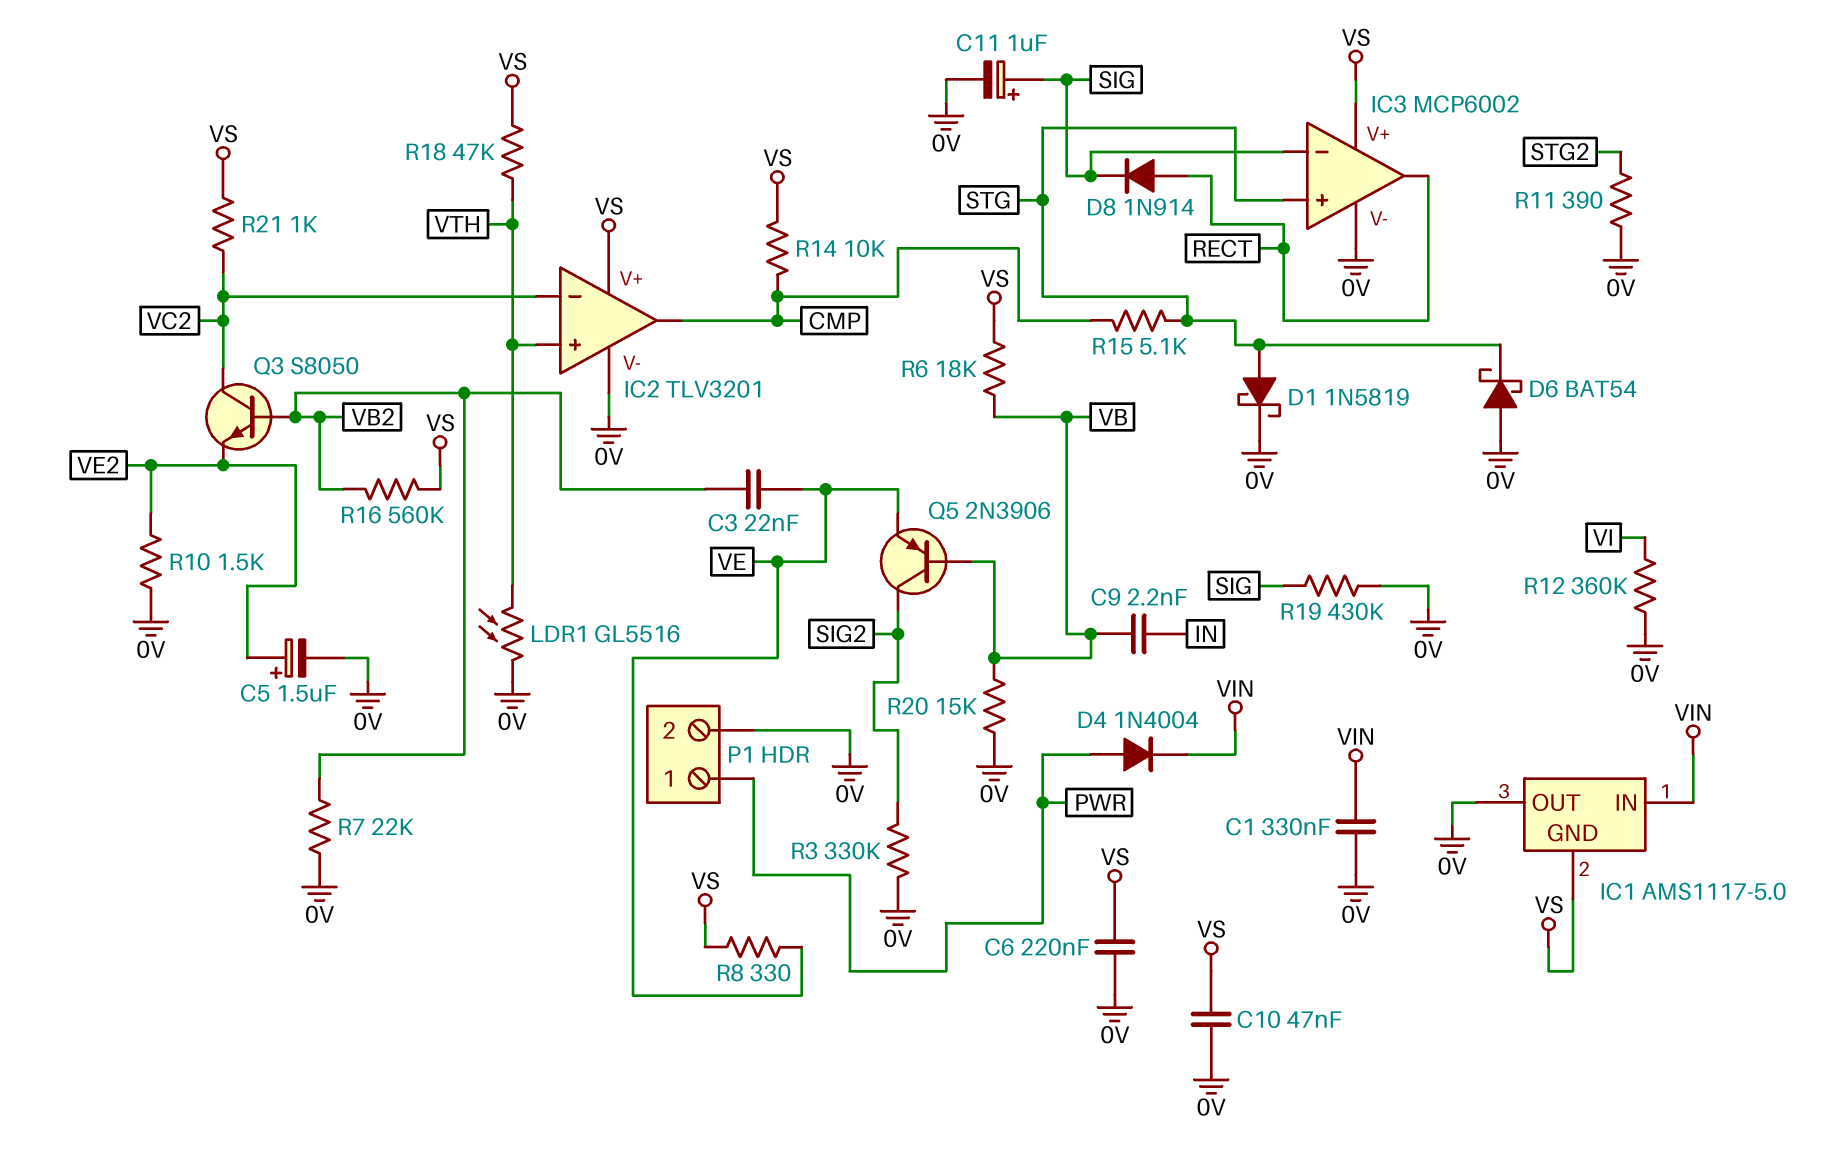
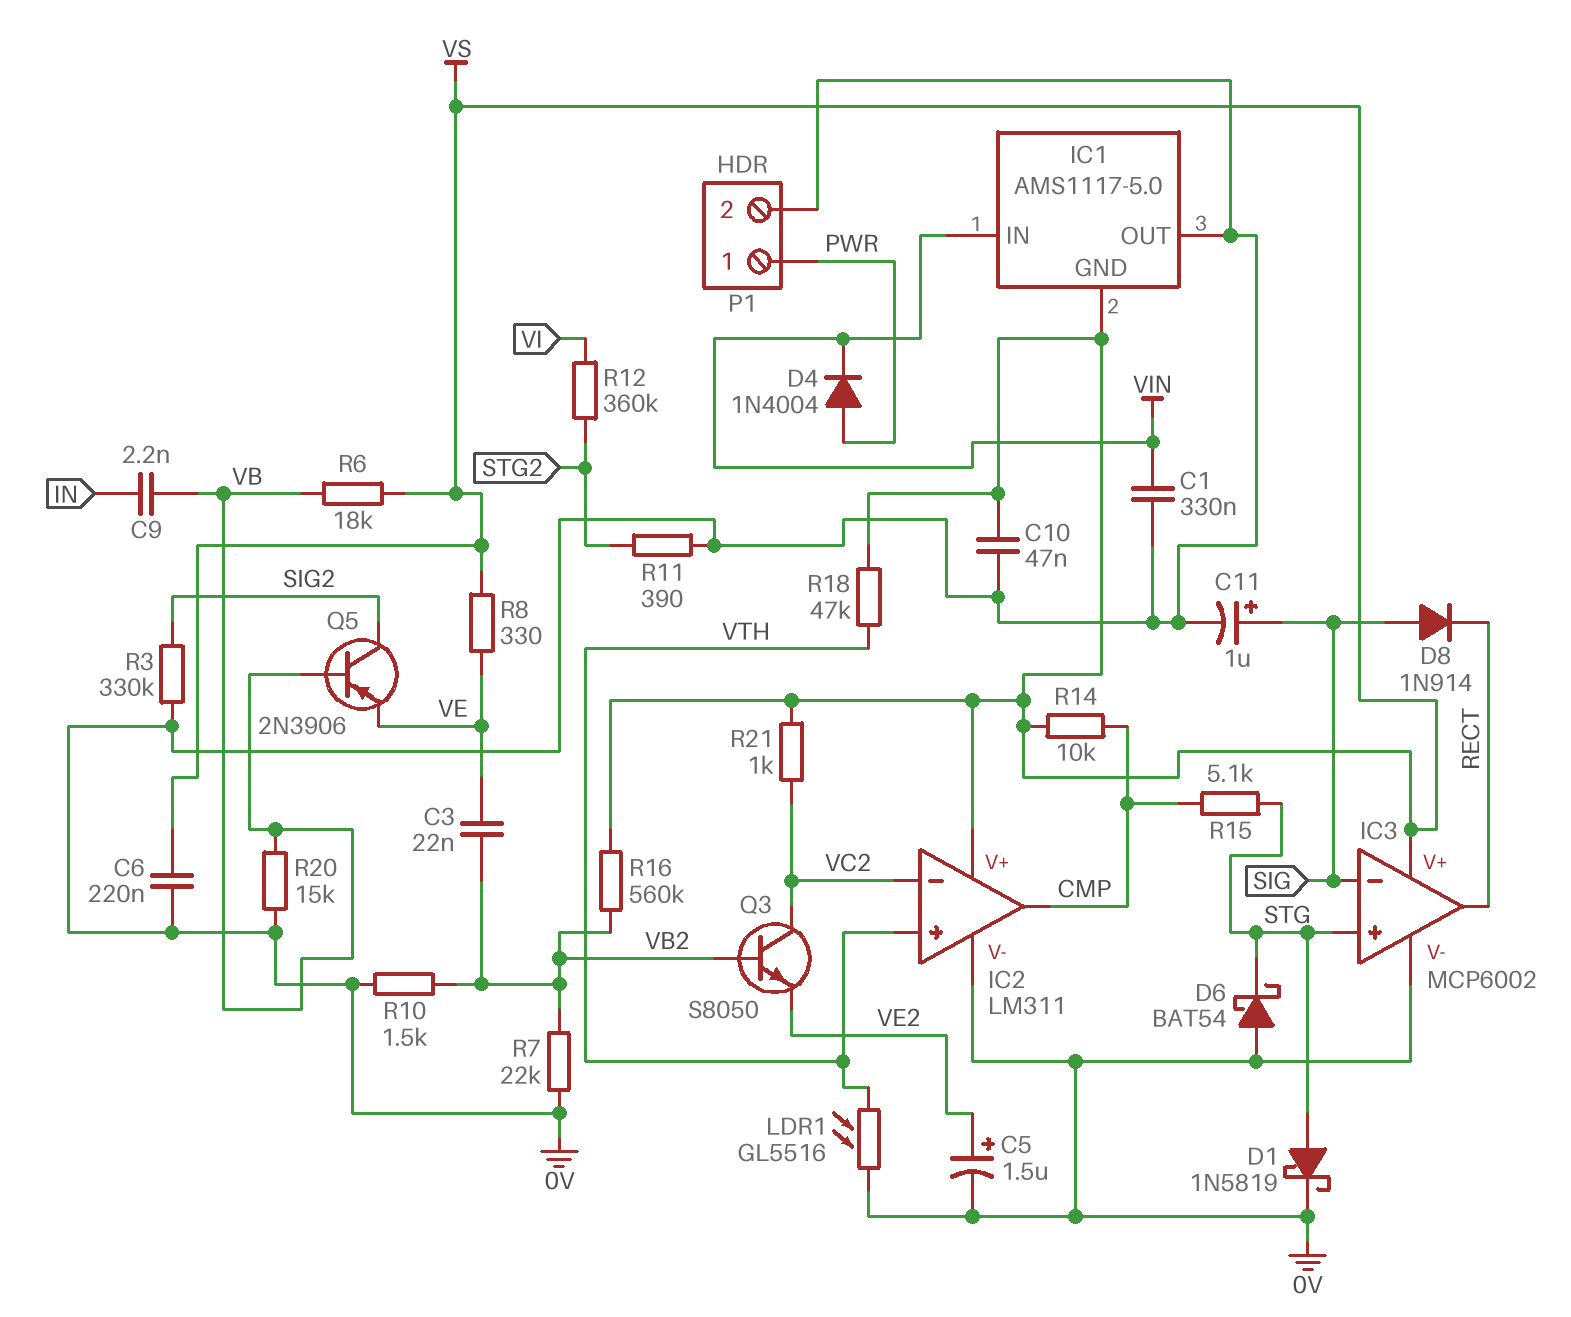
D8: diode 1N914 (A RECT, K SIG) -> diode 1N914 (A SIG, K RECT)
IC2: TLV3201 -> LM311
R10: 1.5k (0V, VE2) -> 1.5k (0V, VB2)
R12: 360k (0V, VI) -> 360k (STG2, VI)
R19: 430k (0V, SIG) -> none

